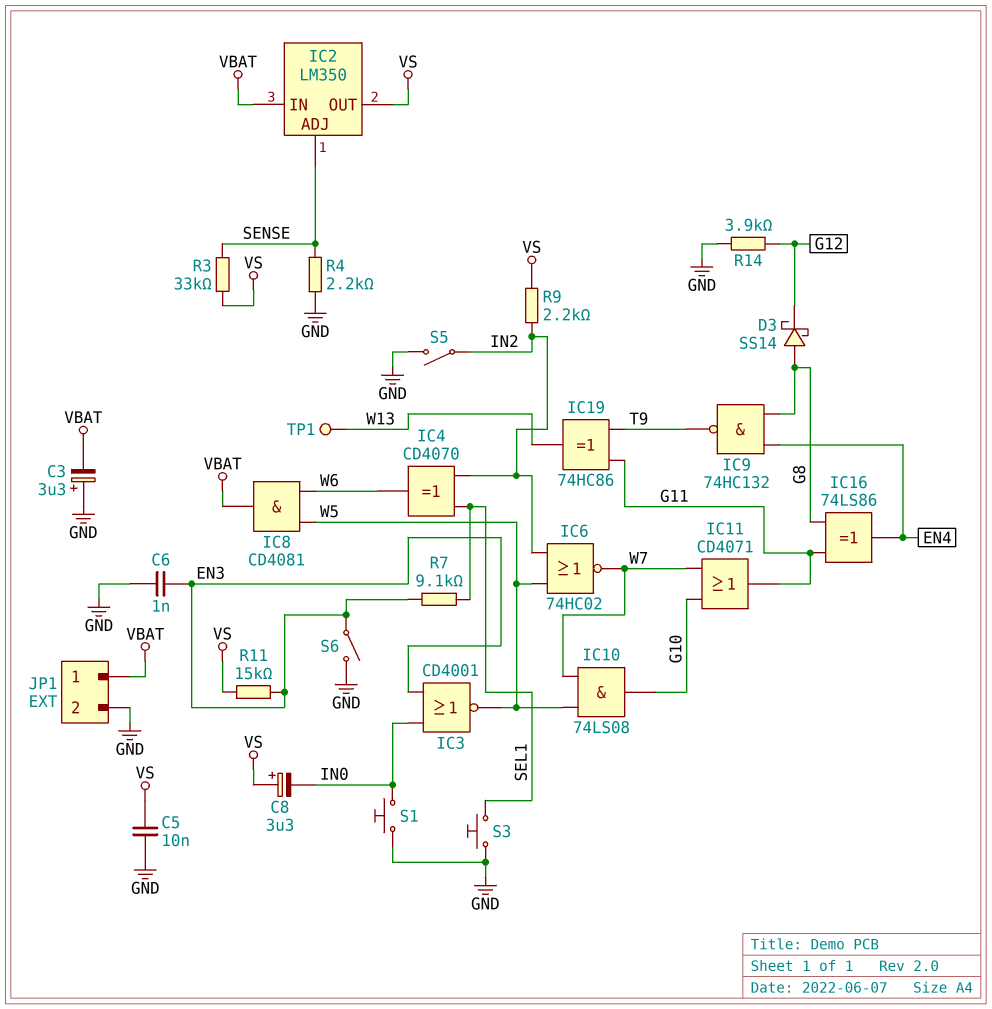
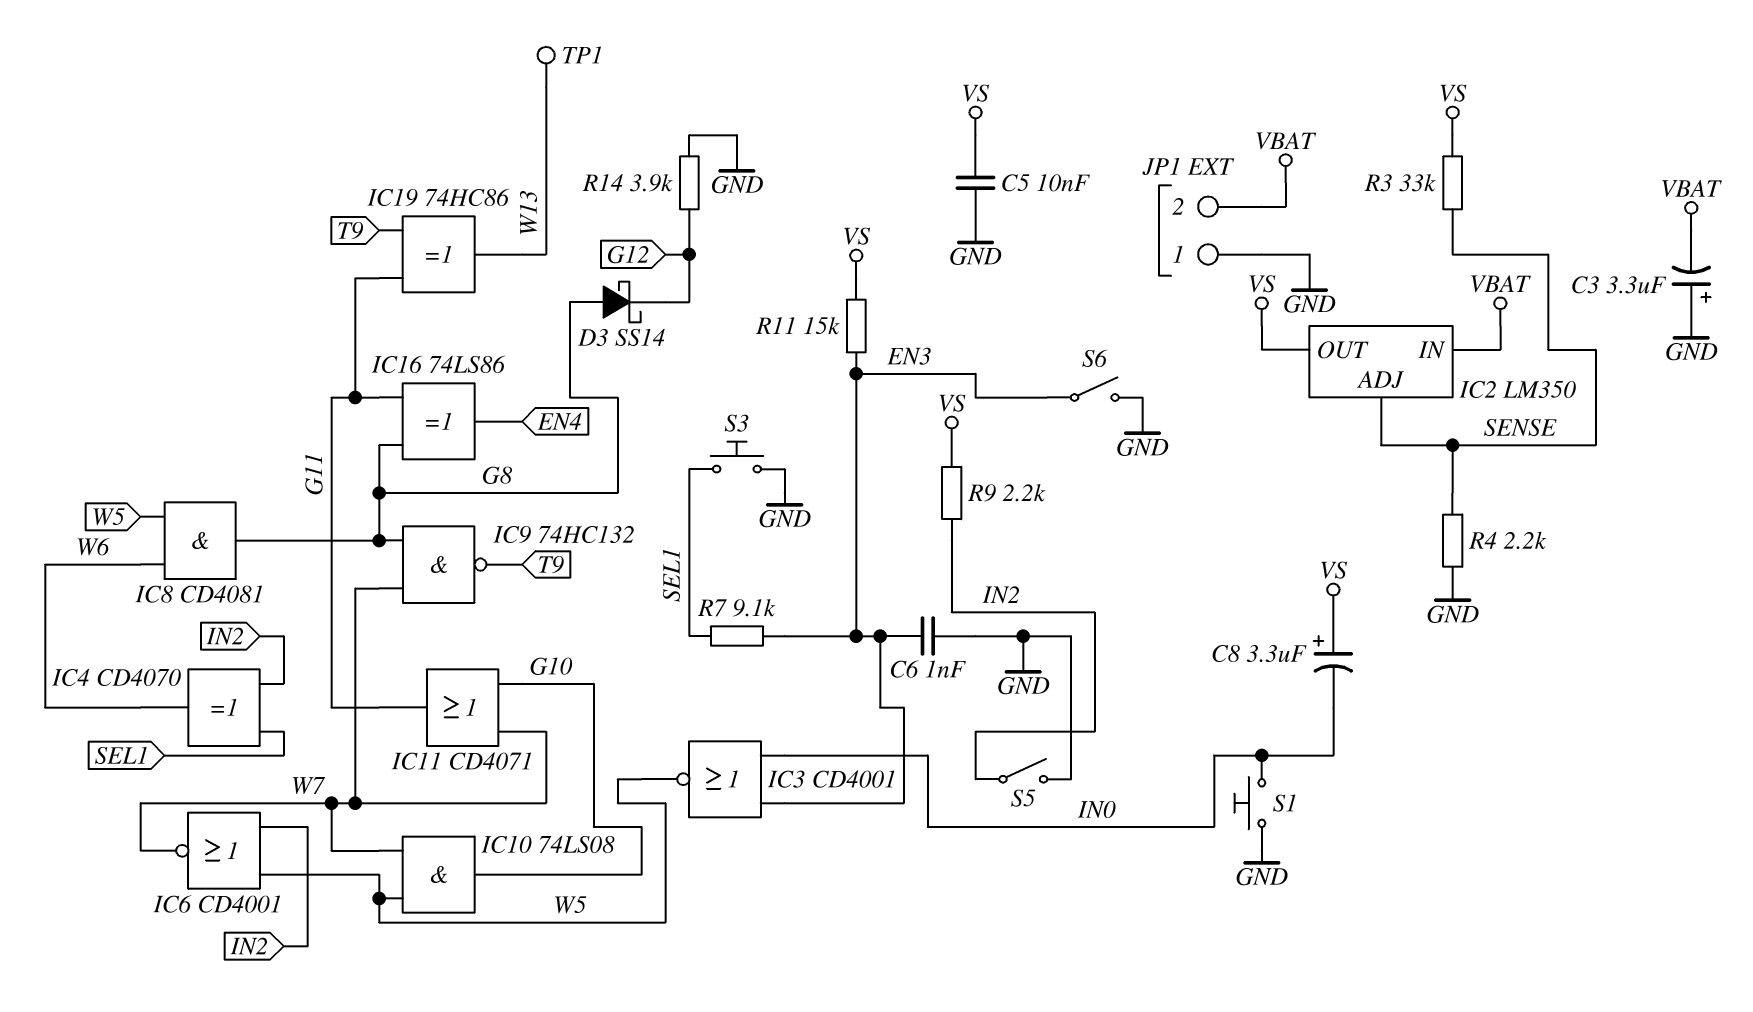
IC6: NOR 74HC02 (in IN2, in W5, out W7) -> NOR CD4001 (in IN2, in W5, out W7)
IC8: AND CD4081 (in W5, in W6, out VBAT) -> AND CD4081 (in W5, in W6, out G8)
IC9: NAND 74HC132 (in EN4, in G8, out T9) -> NAND 74HC132 (in G8, in W7, out T9)
JP1 pin 1: VBAT -> GND
JP1 pin 2: GND -> VBAT

